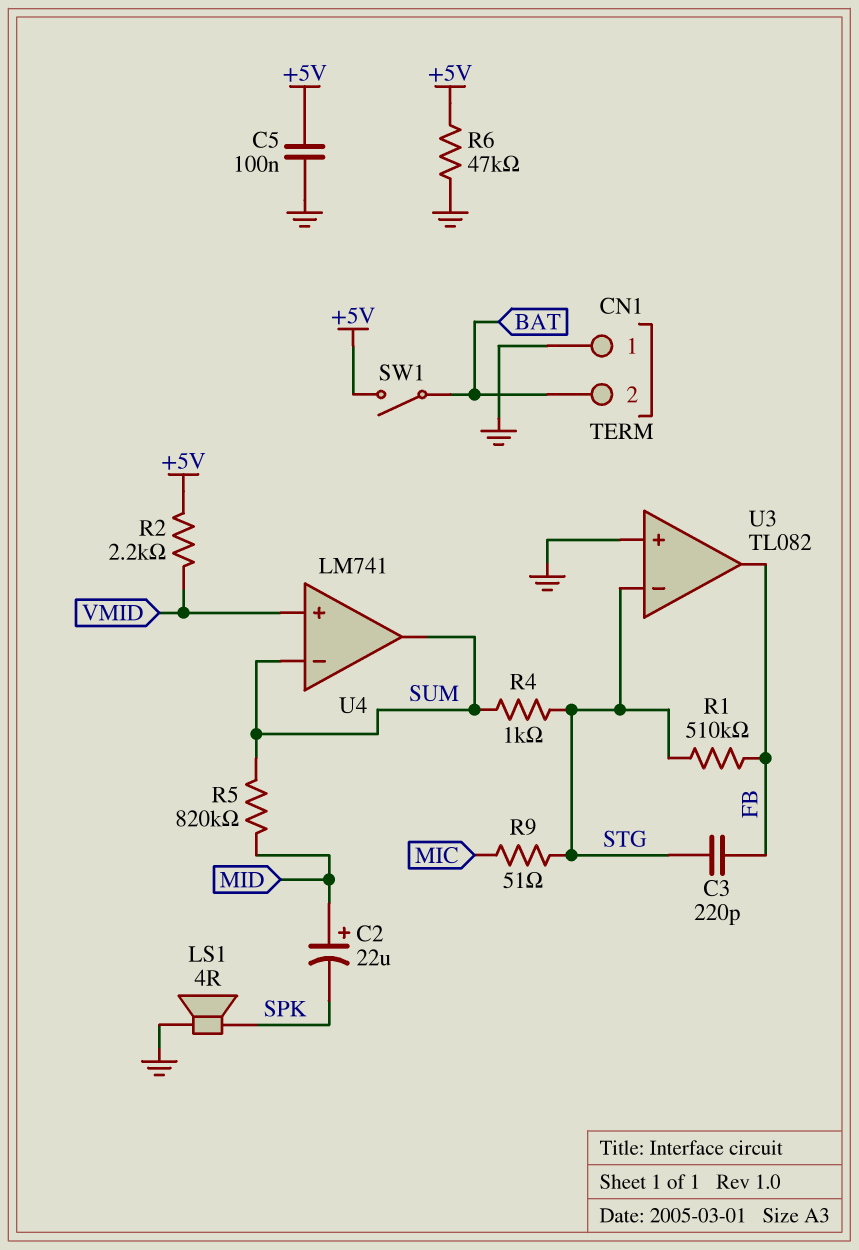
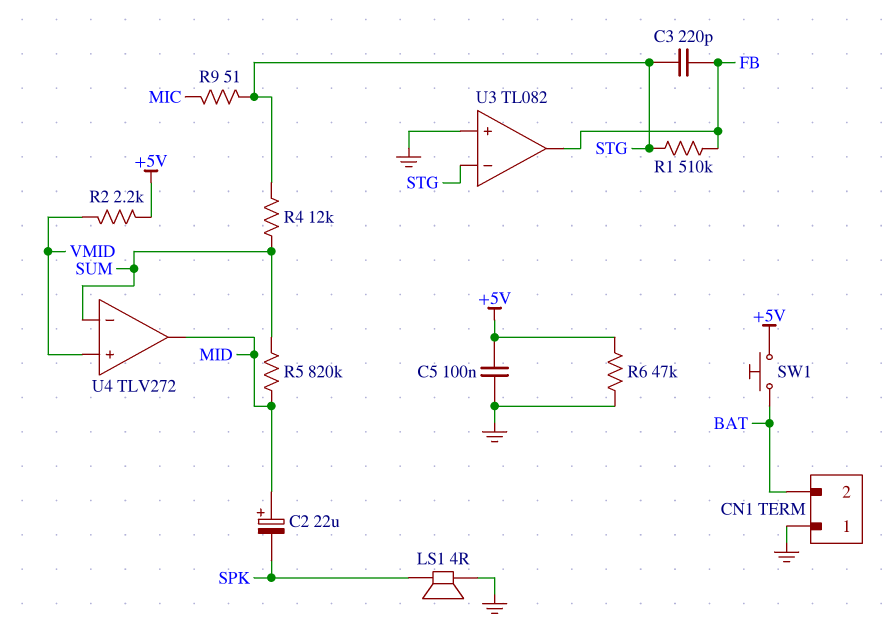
R4: 1k (STG, SUM) -> 12k (STG, SUM)
SW1: switch (+5V, BAT) -> button (+5V, BAT)
U4: LM741 -> TLV272
U4 pin out: SUM -> MID

